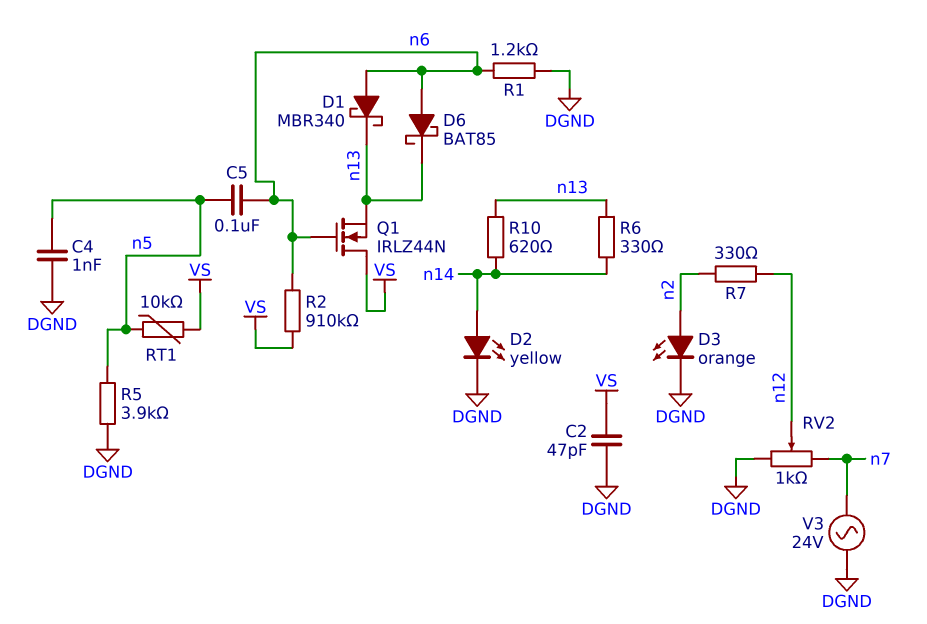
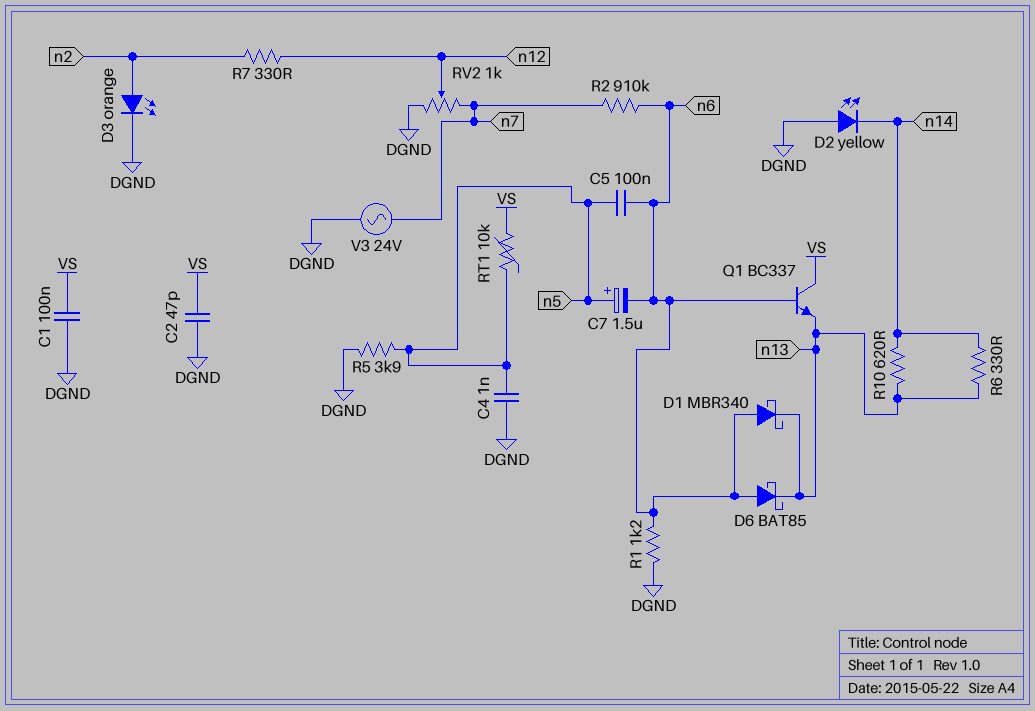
C1: none -> 100nF (DGND, VS)
C7: none -> 1.5uF (plus n5, minus n6)
D2: LED yellow (A n14, K DGND) -> LED yellow (A DGND, K n14)
Q1: NMOS IRLZ44N (G n6, D VS, S n13) -> NPN BC337 (B n6, C VS, E n13)
R2: 910k (VS, n6) -> 910k (n6, n7)

